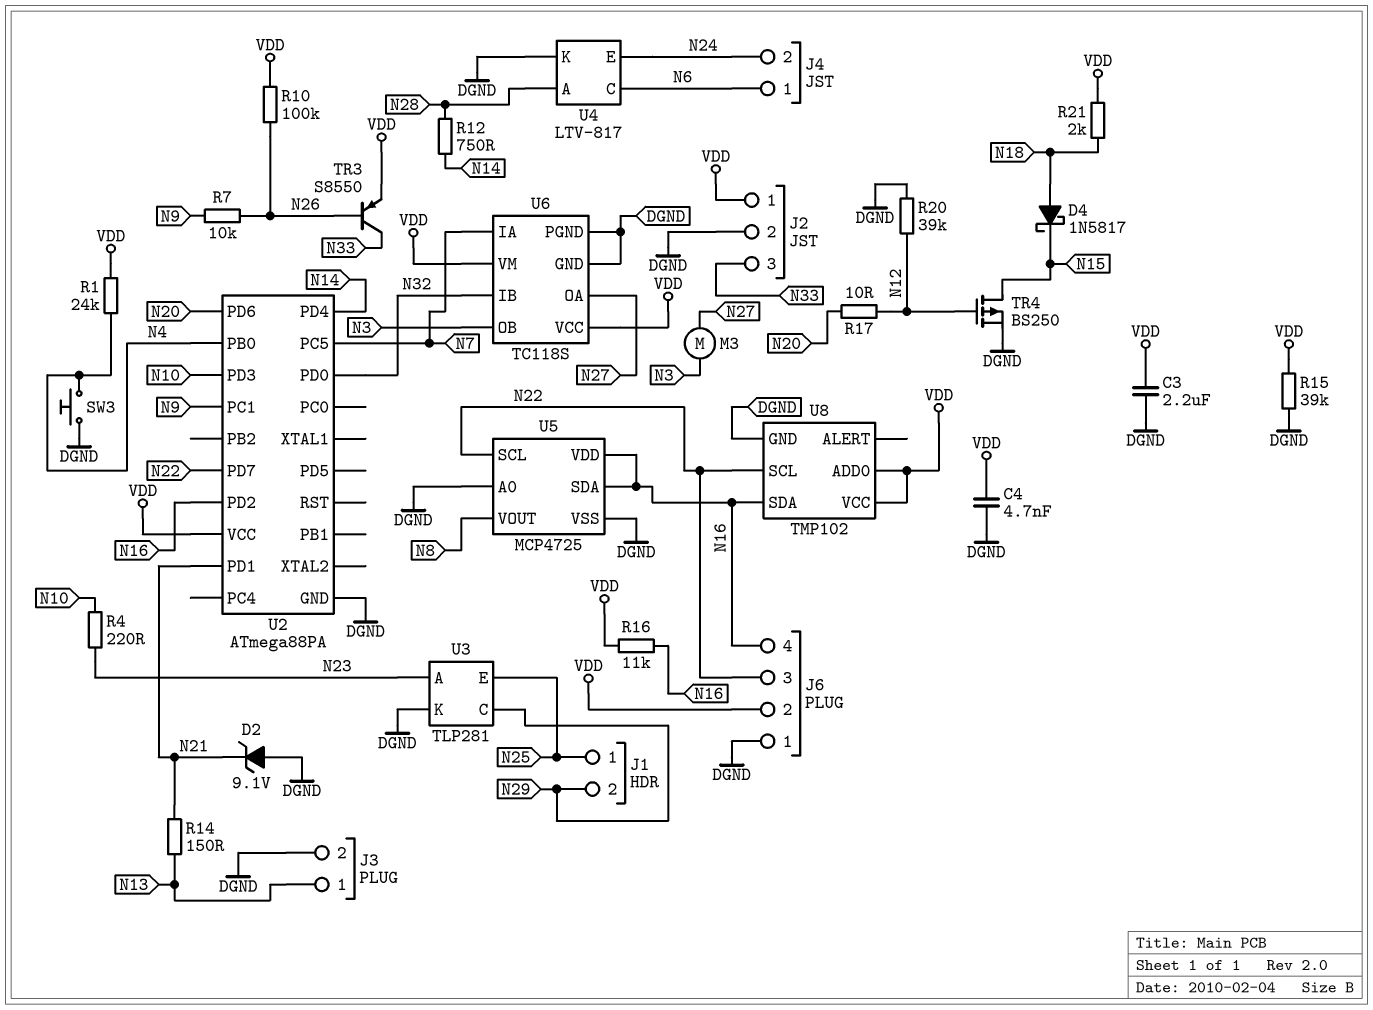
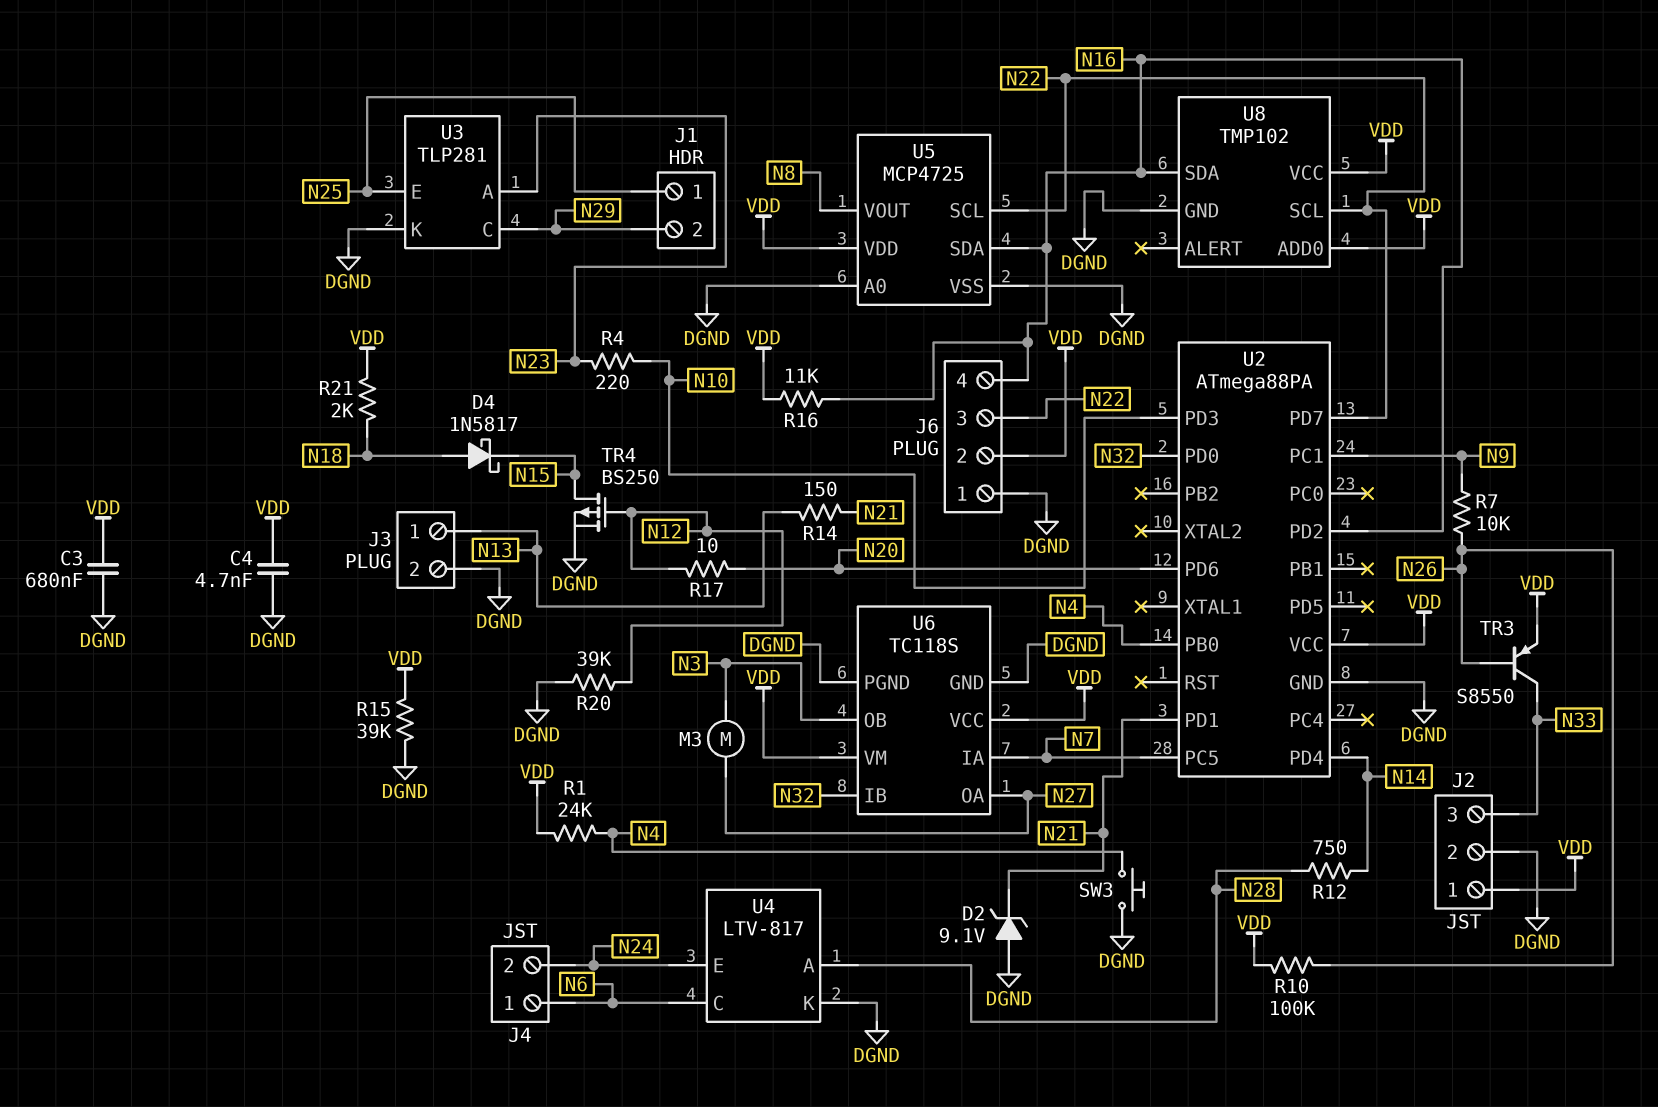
C3: 2.2uF (DGND, VDD) -> 680nF (DGND, VDD)
U5 pin VDD: N16 -> VDD

